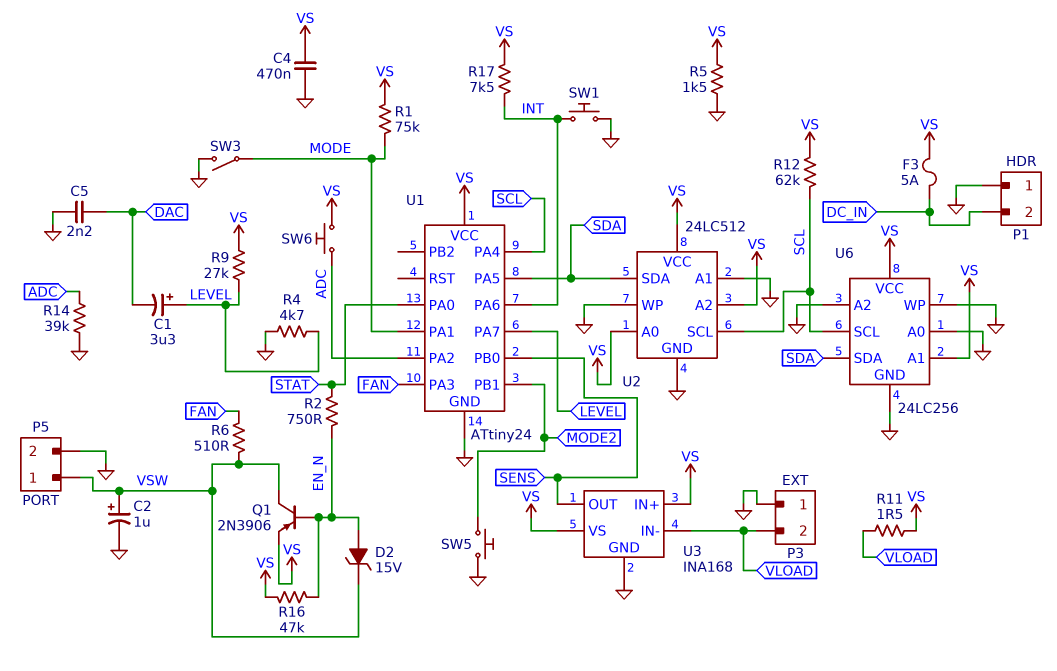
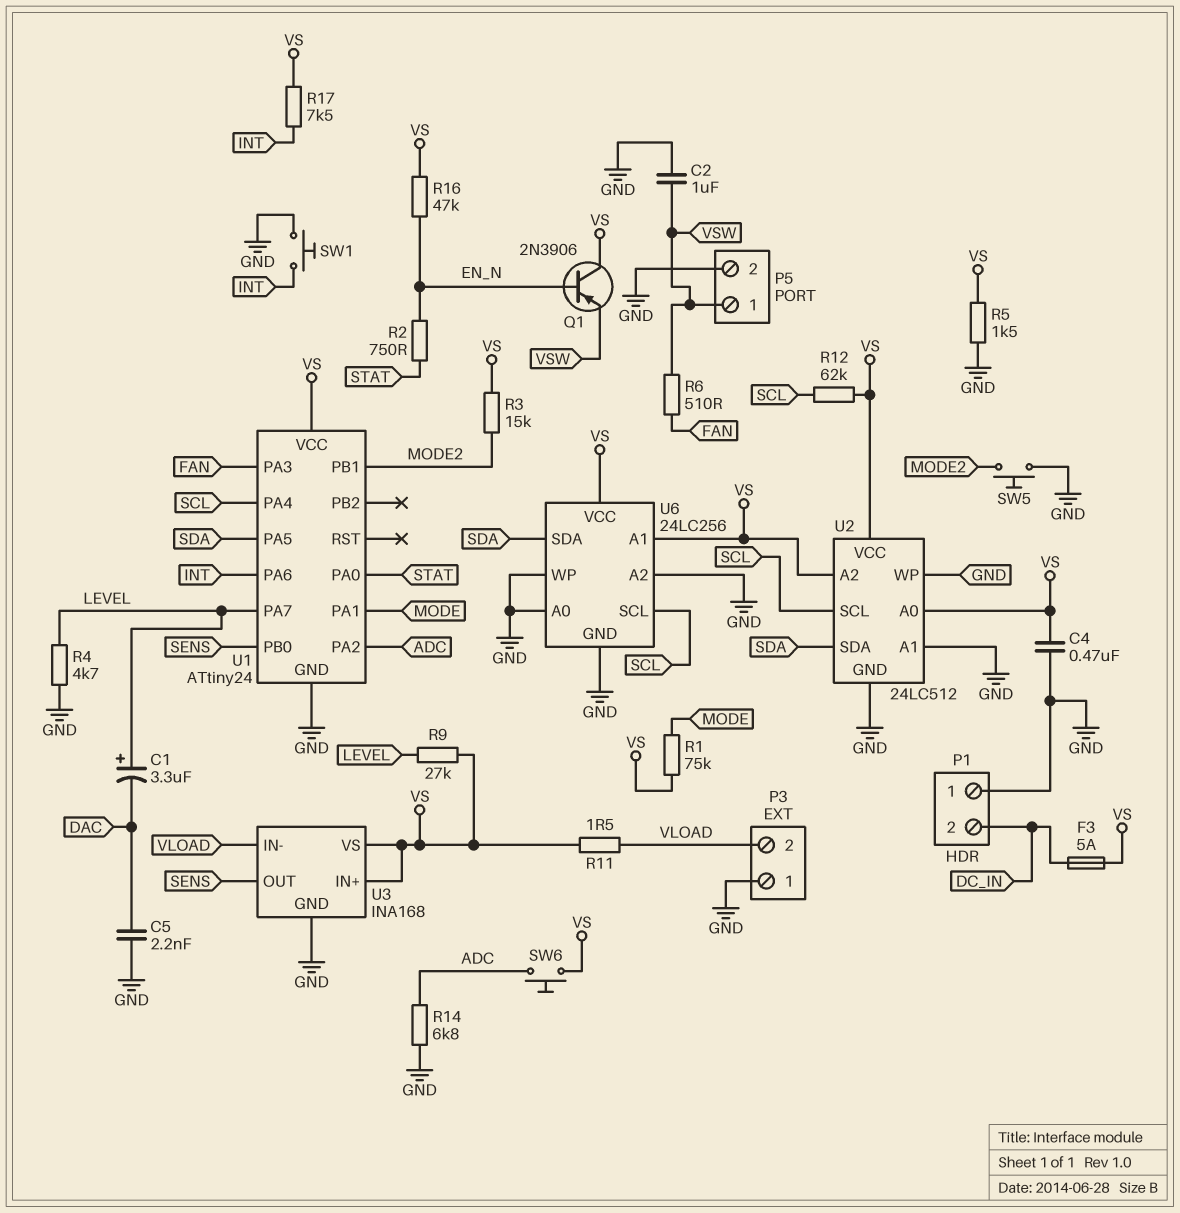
C2: 1uF (plus VSW, minus GND) -> 1uF (GND, VSW)
D2: zener 15V (A EN_N, K VSW) -> none
Q1: PNP 2N3906 (B EN_N, C VSW, E VS) -> PNP 2N3906 (B EN_N, C VS, E VSW)
R3: none -> 15k (MODE2, VS)
R14: 39k (ADC, GND) -> 6.8k (ADC, GND)
SW3: switch (GND, MODE) -> none

